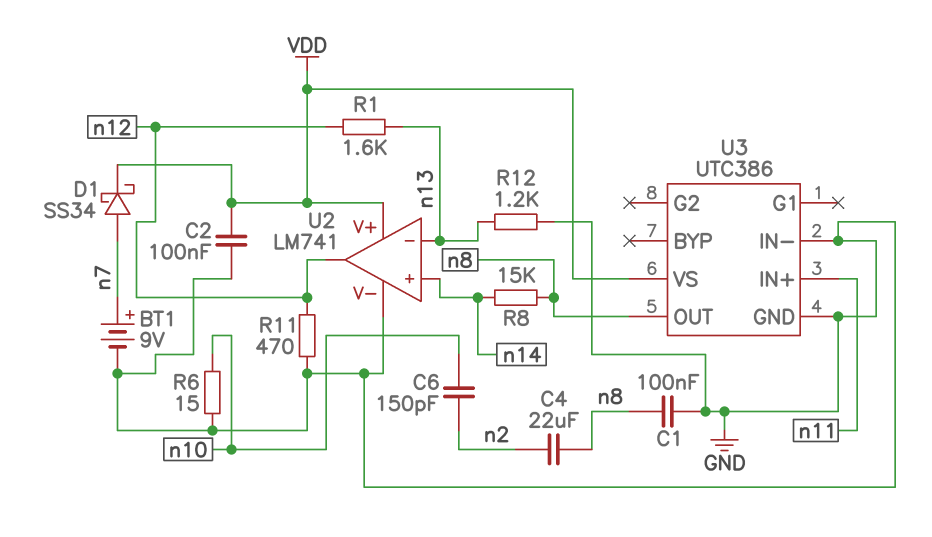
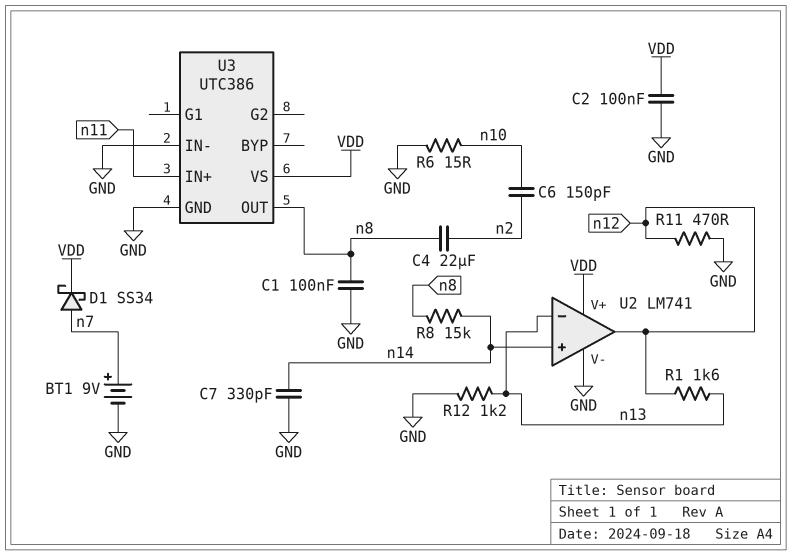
C7: none -> 330pF (GND, n14)

